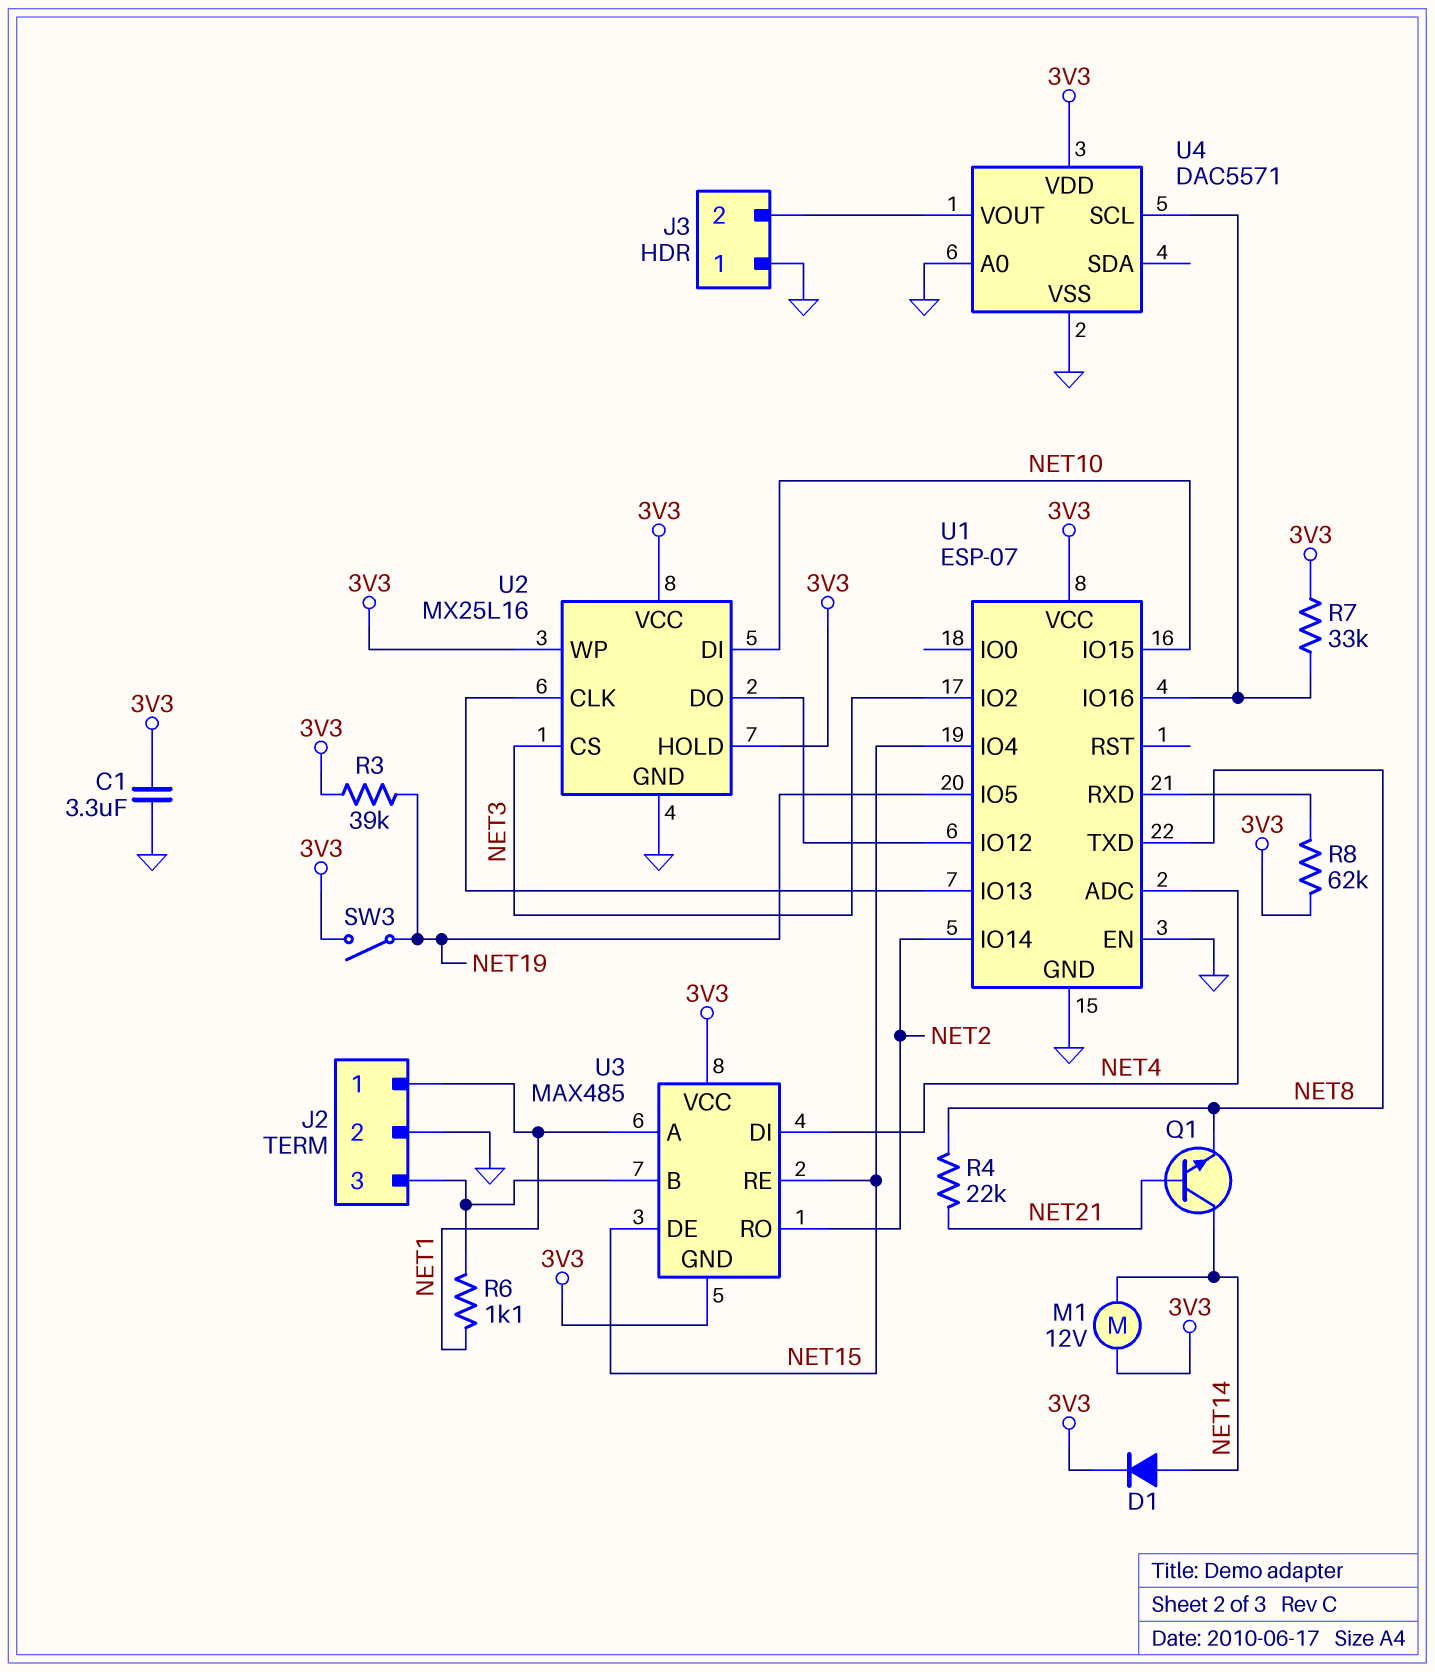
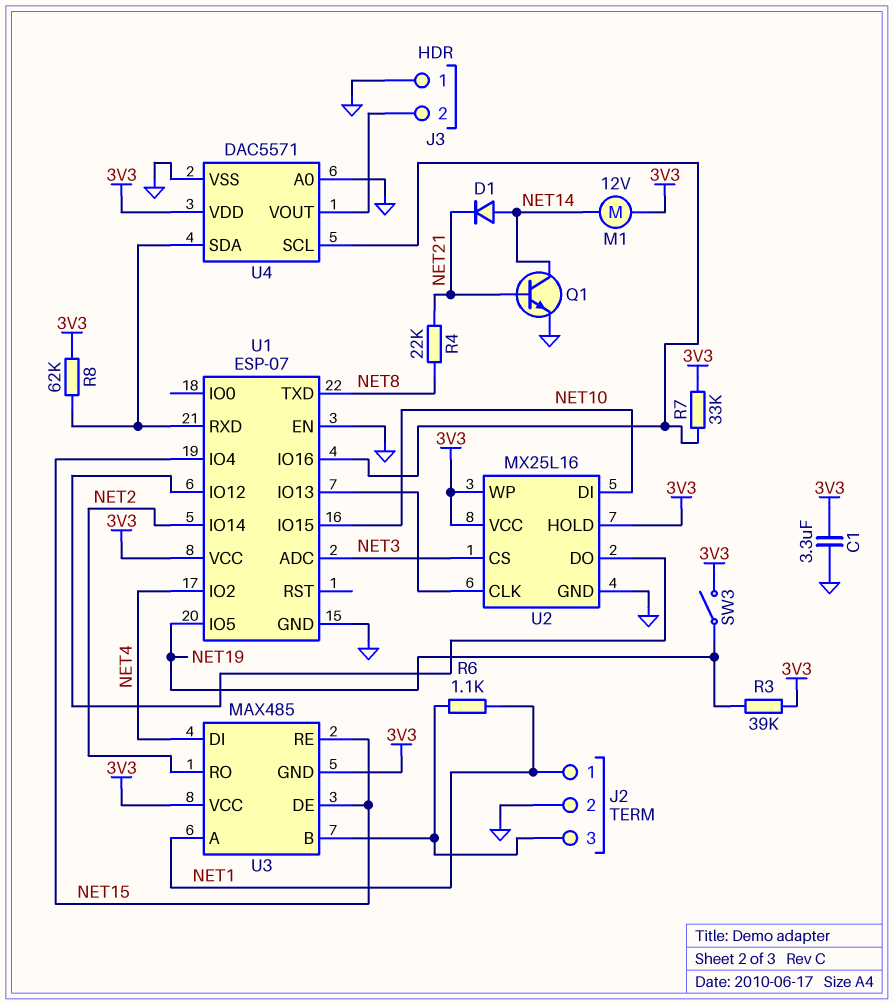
D1: diode (A NET14, K 3V3) -> diode (A NET14, K NET21)
Q1: NPN (B NET21, C NET14, E NET8) -> NPN (B NET21, C NET14, E GND)
U1 pin ADC: NET4 -> NET3
U1 pin IO2: NET3 -> NET4
U4 pin SDA: none -> U1/RXD

